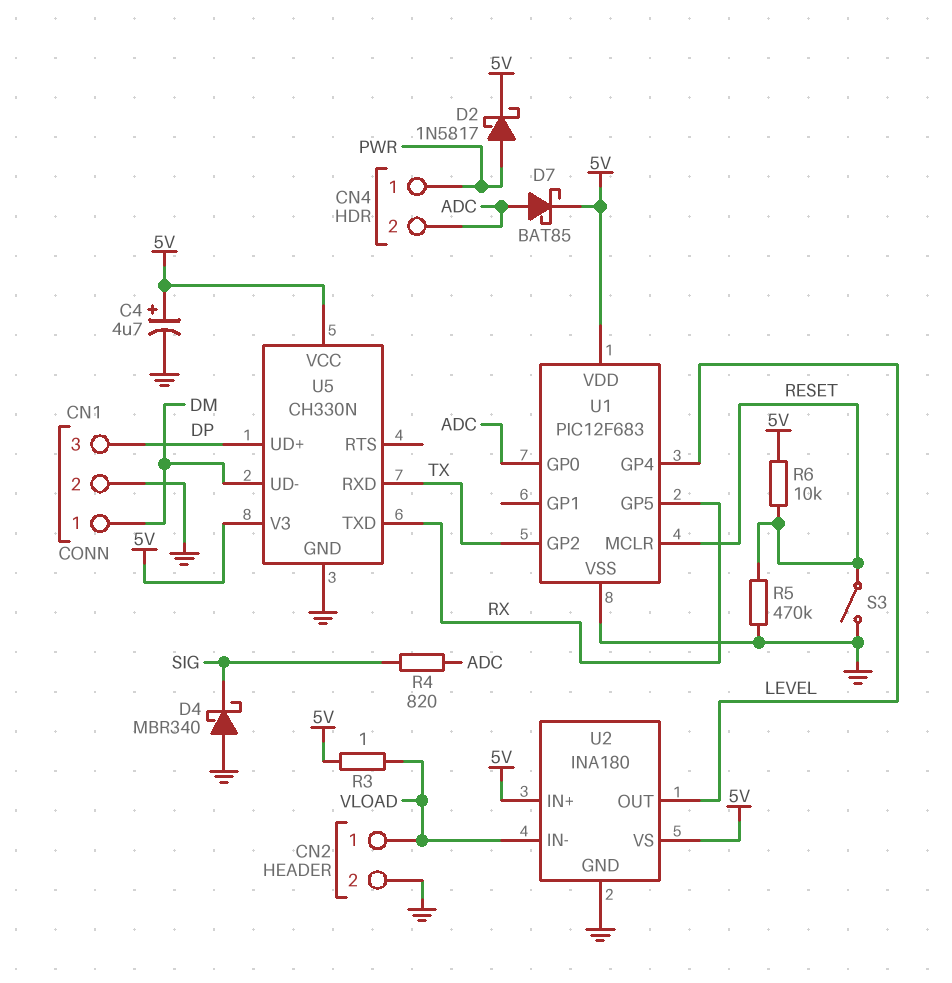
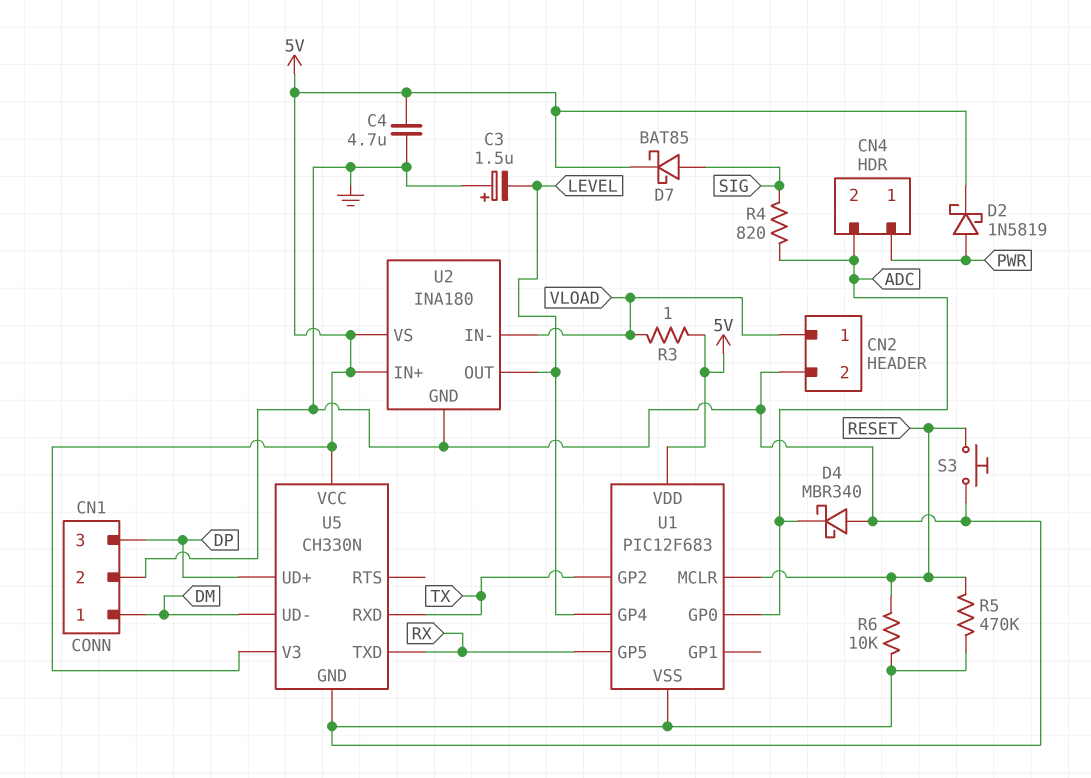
C3: none -> 1.5uF (plus GND, minus LEVEL)
C4: 4.7uF (plus 5V, minus GND) -> 4.7uF (5V, GND)
D2: schottky 1N5817 (A PWR, K 5V) -> schottky 1N5819 (A PWR, K 5V)
D4: schottky MBR340 (A GND, K SIG) -> schottky MBR340 (A GND, K ADC)
D7: schottky BAT85 (A ADC, K 5V) -> schottky BAT85 (A SIG, K 5V)
R6: 10k (5V, RESET) -> 10k (GND, RESET)
S3: switch (GND, RESET) -> button (GND, RESET)

